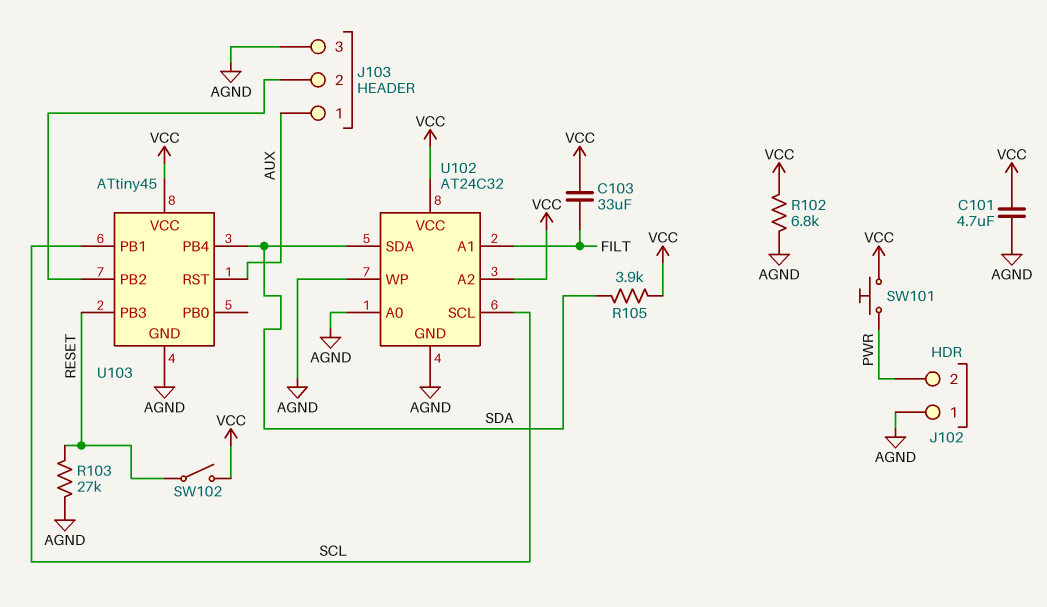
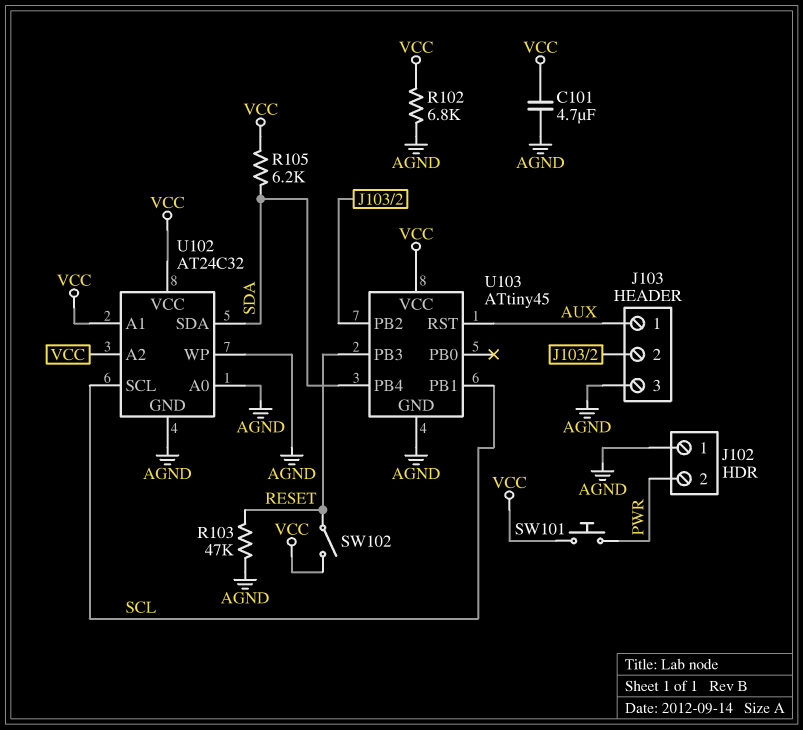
C103: 33uF (FILT, VCC) -> none
R103: 27k (AGND, RESET) -> 47k (AGND, RESET)
R105: 3.9k (SDA, VCC) -> 6.2k (SDA, VCC)
U102 pin A1: FILT -> VCC

